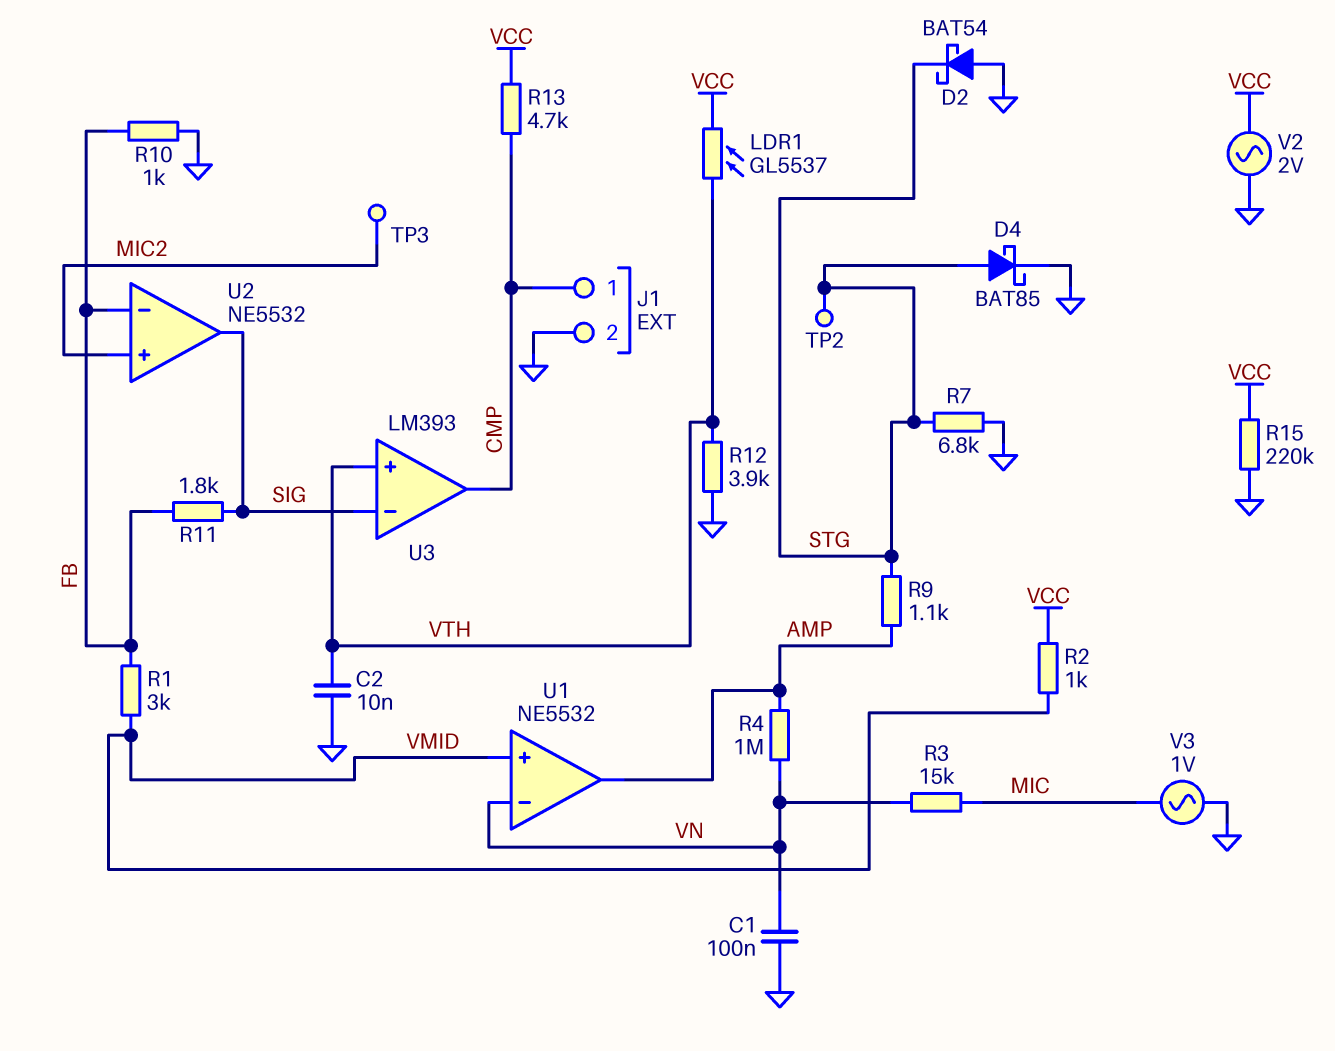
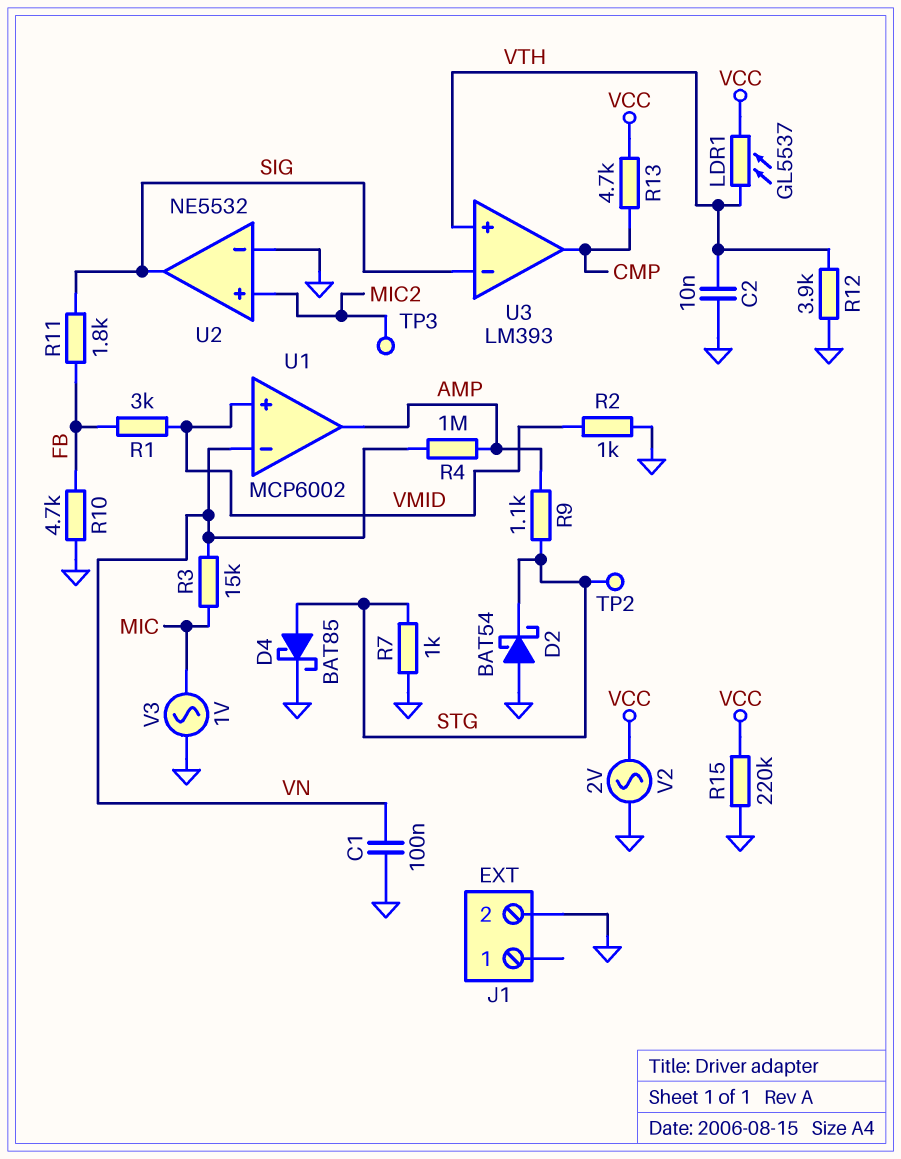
J1 pin 1: CMP -> none
R2: 1k (VCC, VMID) -> 1k (GND, VMID)
R7: 6.8k (GND, STG) -> 1k (GND, STG)
R10: 1k (FB, GND) -> 4.7k (FB, GND)
U1: NE5532 -> MCP6002
U2 pin in-: FB -> GND

